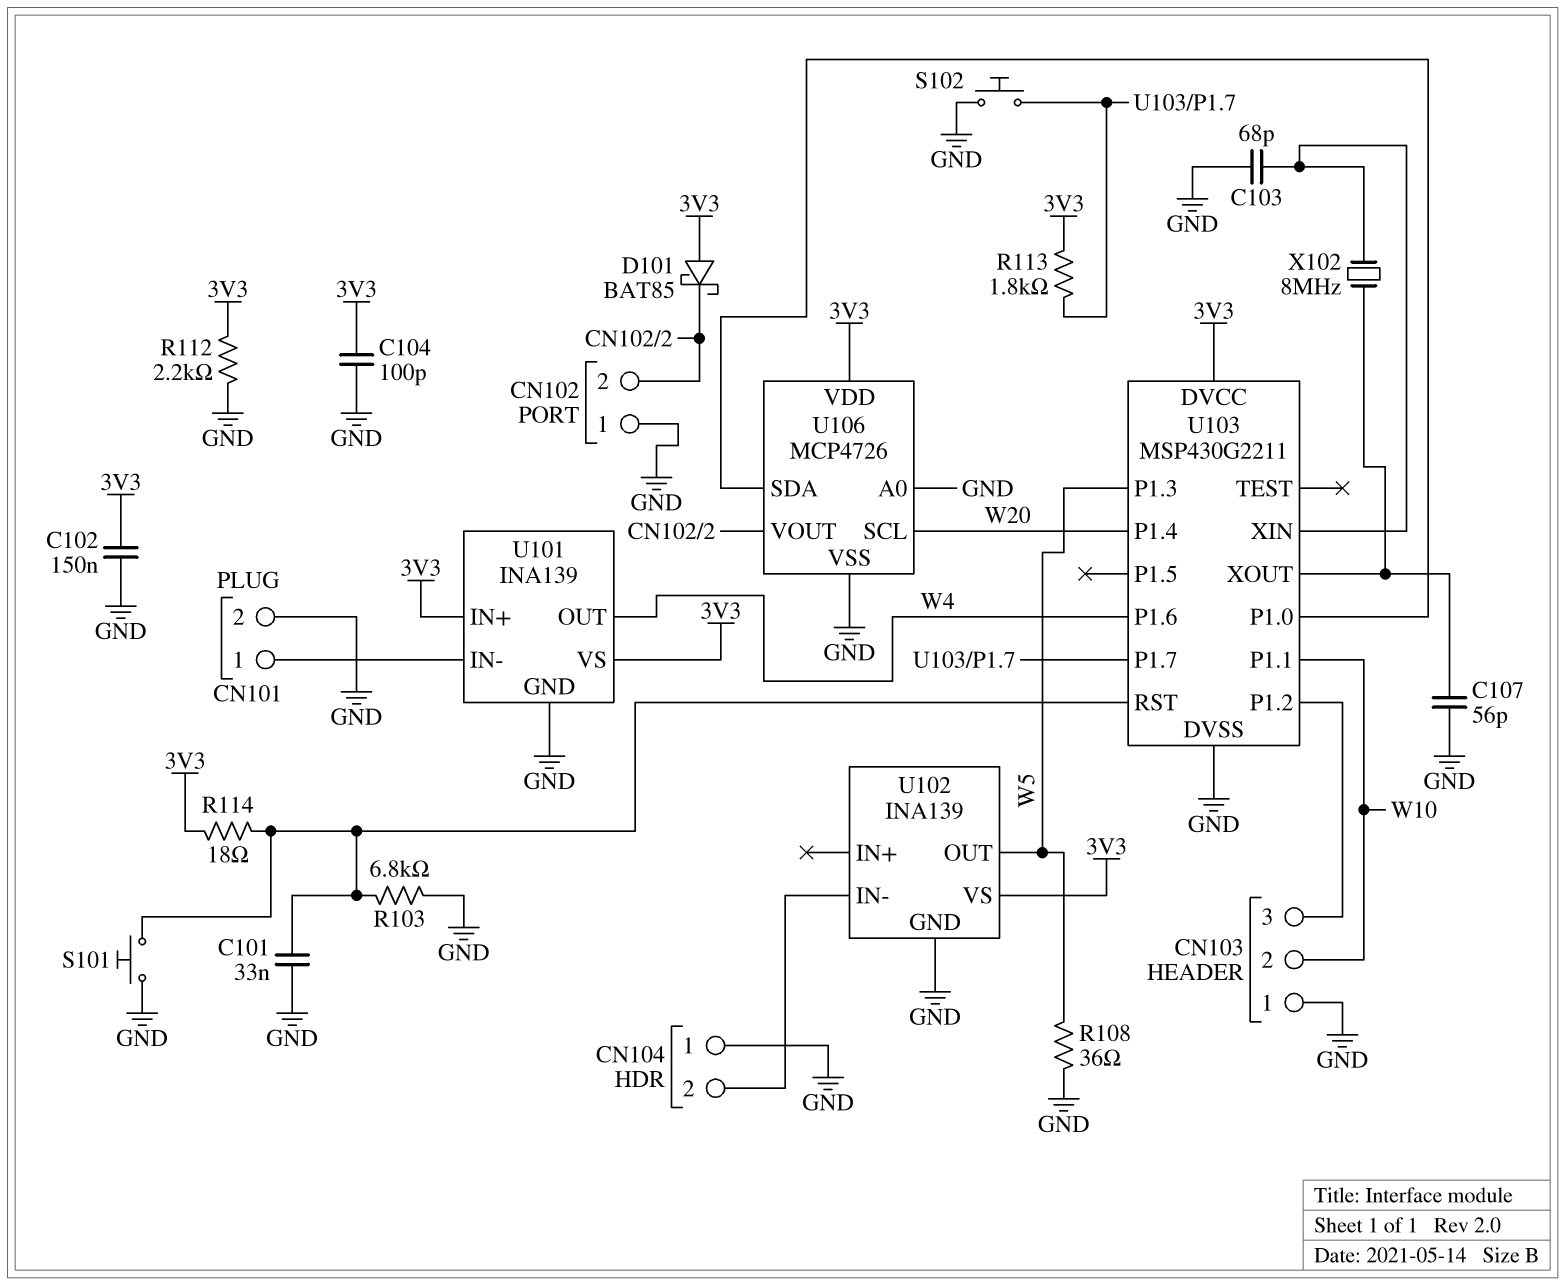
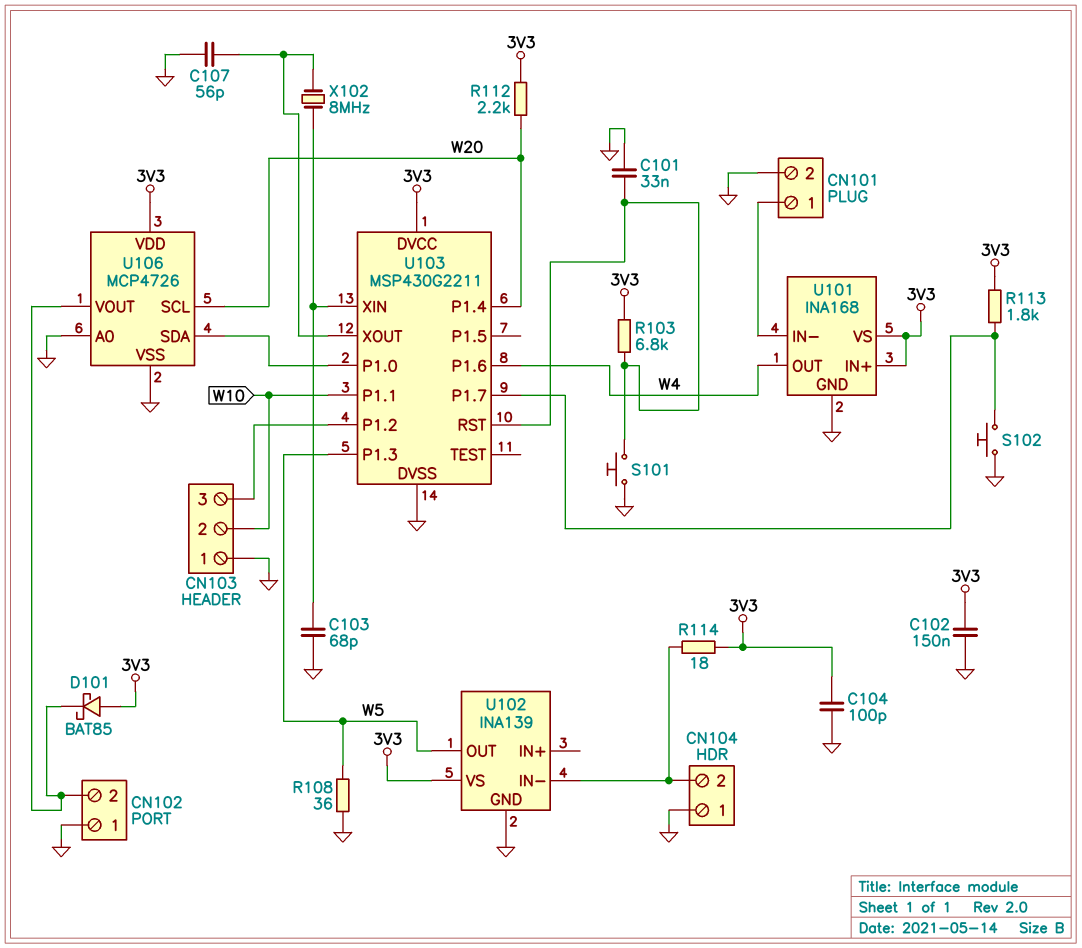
R103: 6.8k (GND, U103/RST) -> 6.8k (3V3, U103/RST)
R112: 2.2k (3V3, GND) -> 2.2k (3V3, W20)
R114: 18 (3V3, U103/RST) -> 18 (3V3, CN104/2)
U101: INA139 -> INA168

